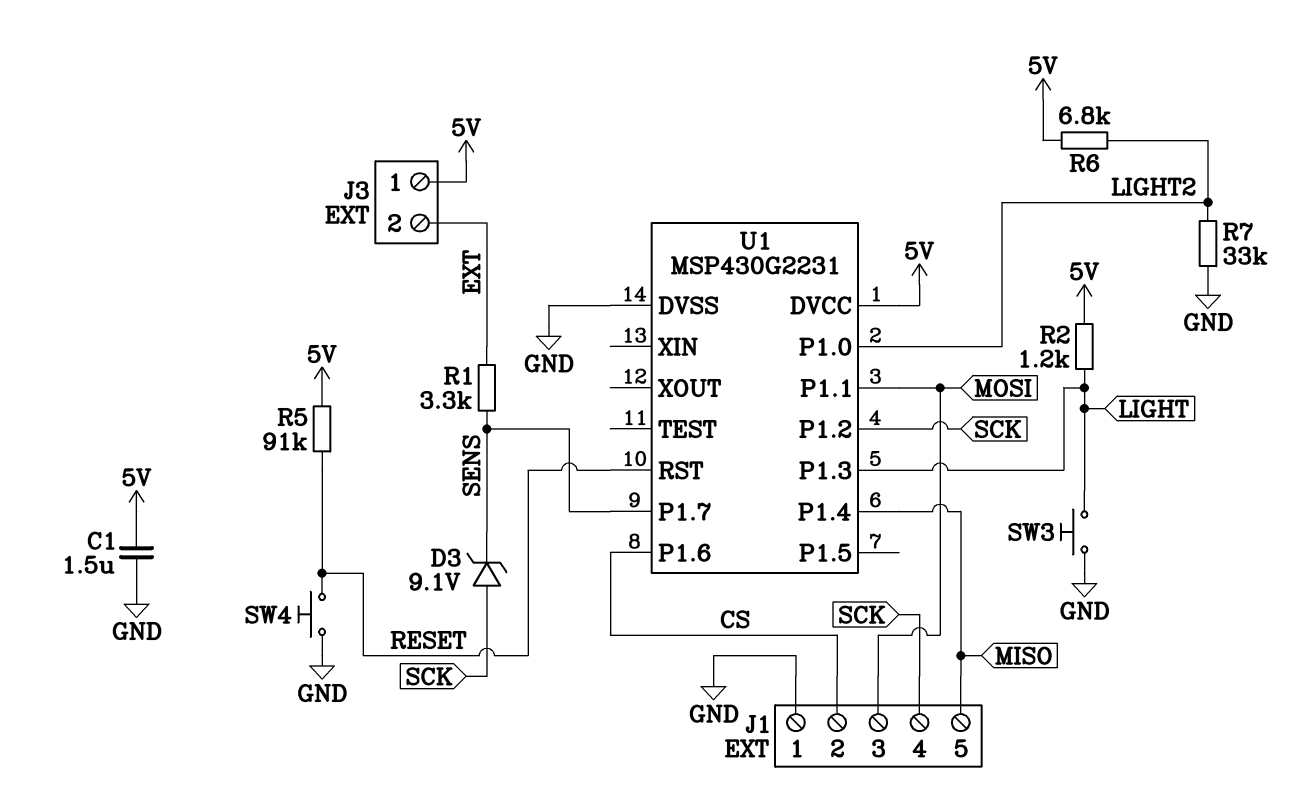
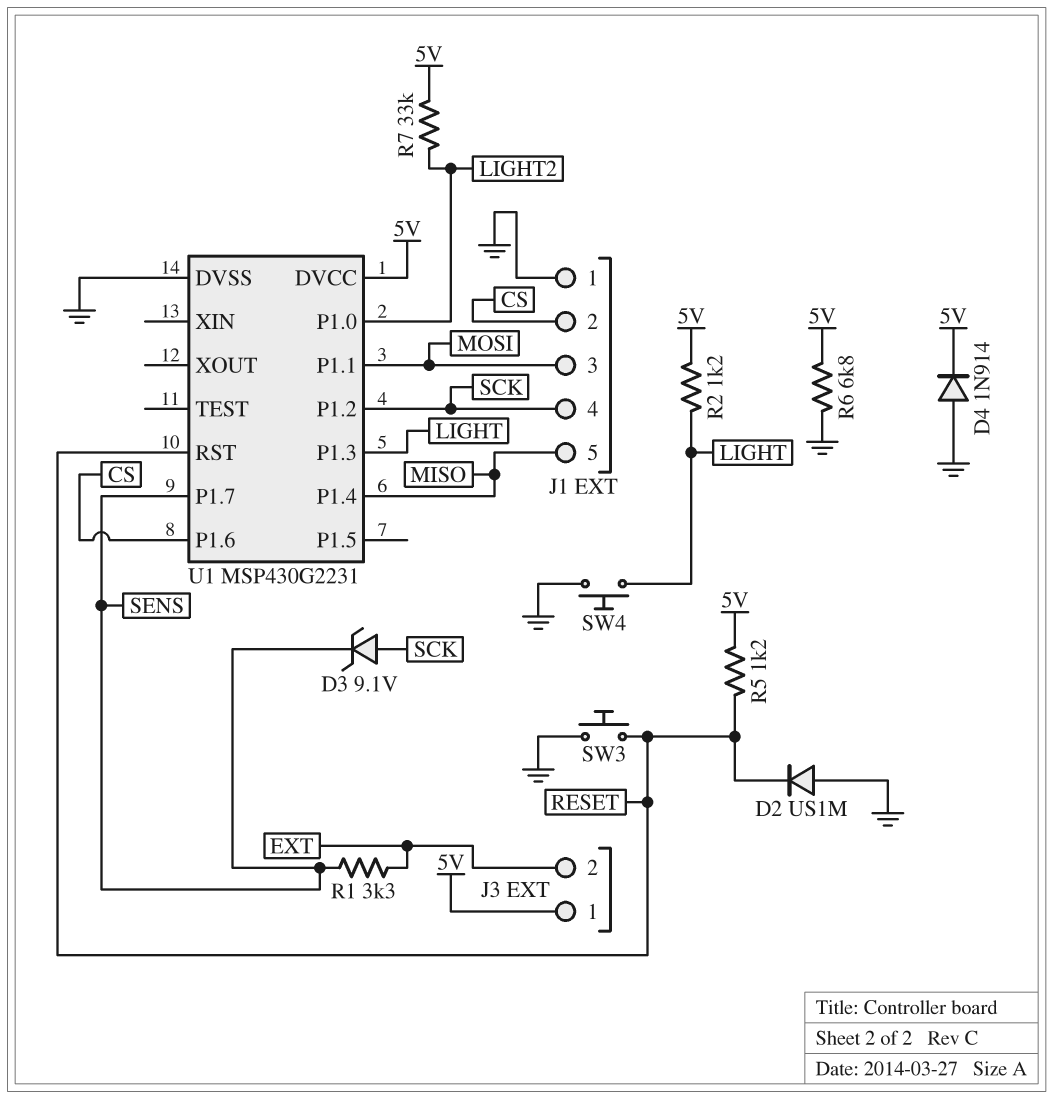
C1: 1.5uF (5V, GND) -> none
D2: none -> diode US1M (A GND, K RESET)
D4: none -> diode 1N914 (A GND, K 5V)
R5: 91k (5V, RESET) -> 1.2k (5V, RESET)
R6: 6.8k (5V, LIGHT2) -> 6.8k (5V, GND)
R7: 33k (GND, LIGHT2) -> 33k (5V, LIGHT2)
SW3: button (GND, LIGHT) -> button (GND, RESET)
SW4: button (GND, RESET) -> button (GND, LIGHT)

